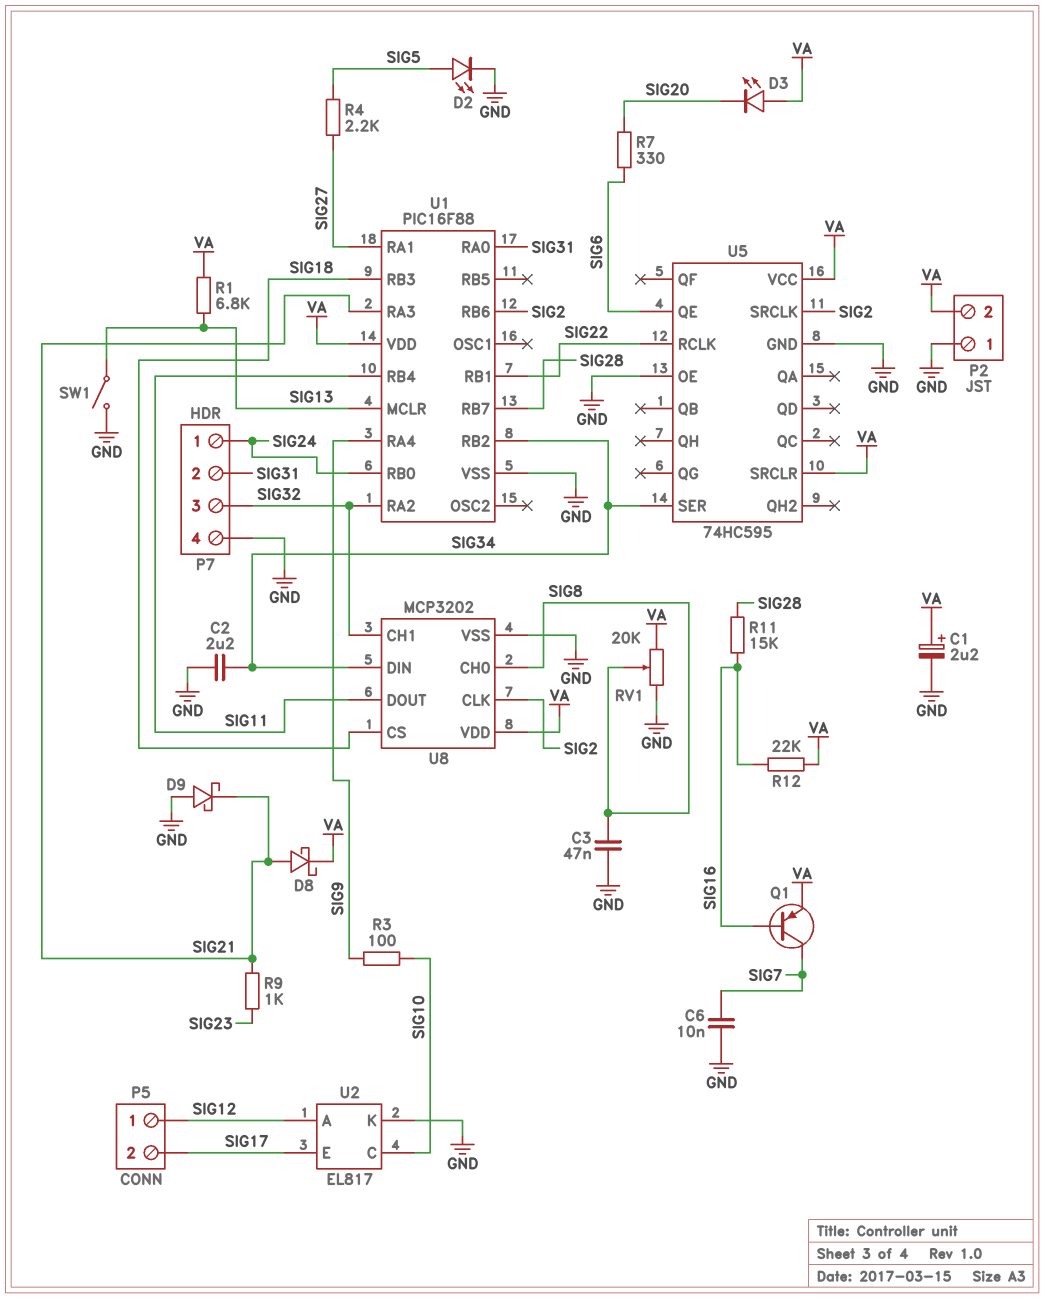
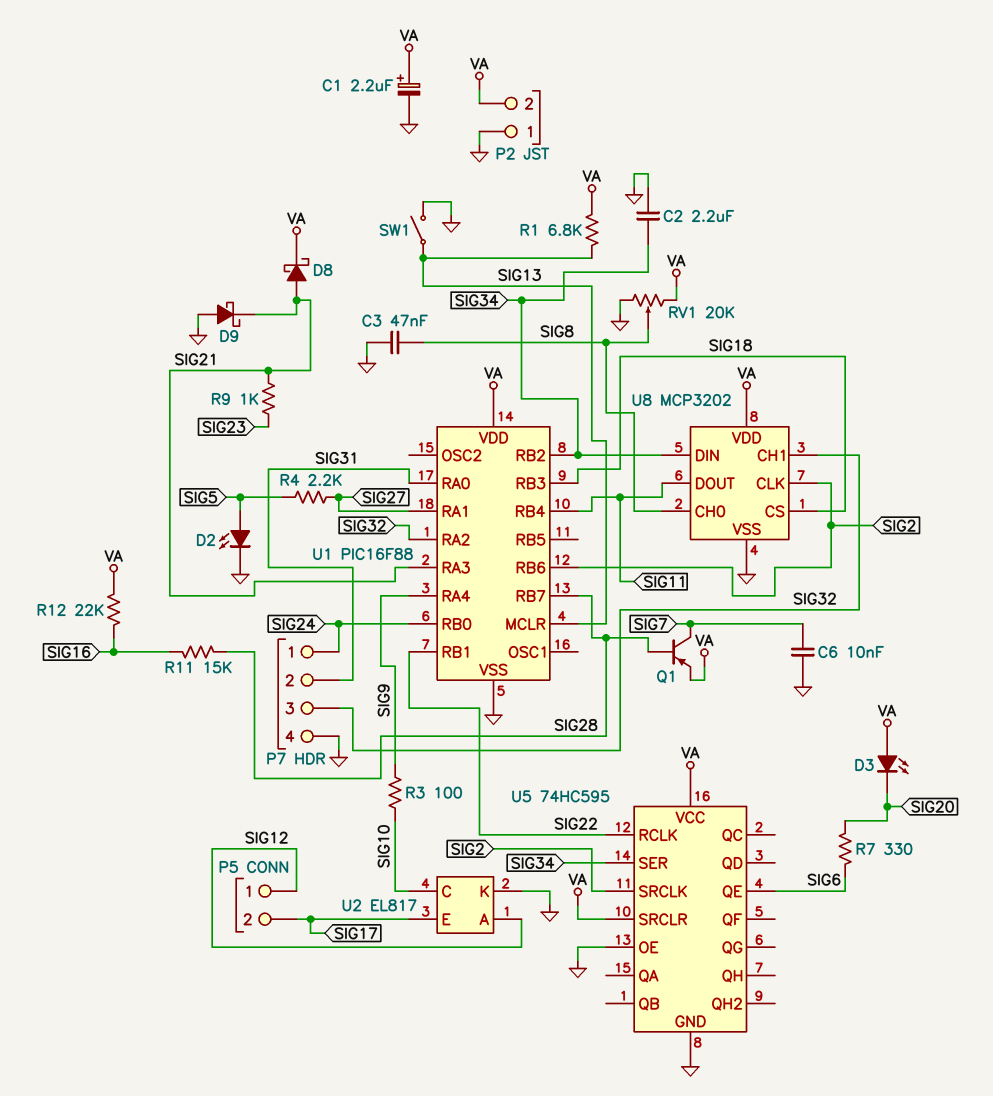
Q1: PNP (B SIG16, C SIG7, E VA) -> PNP (B SIG28, C SIG7, E VA)

